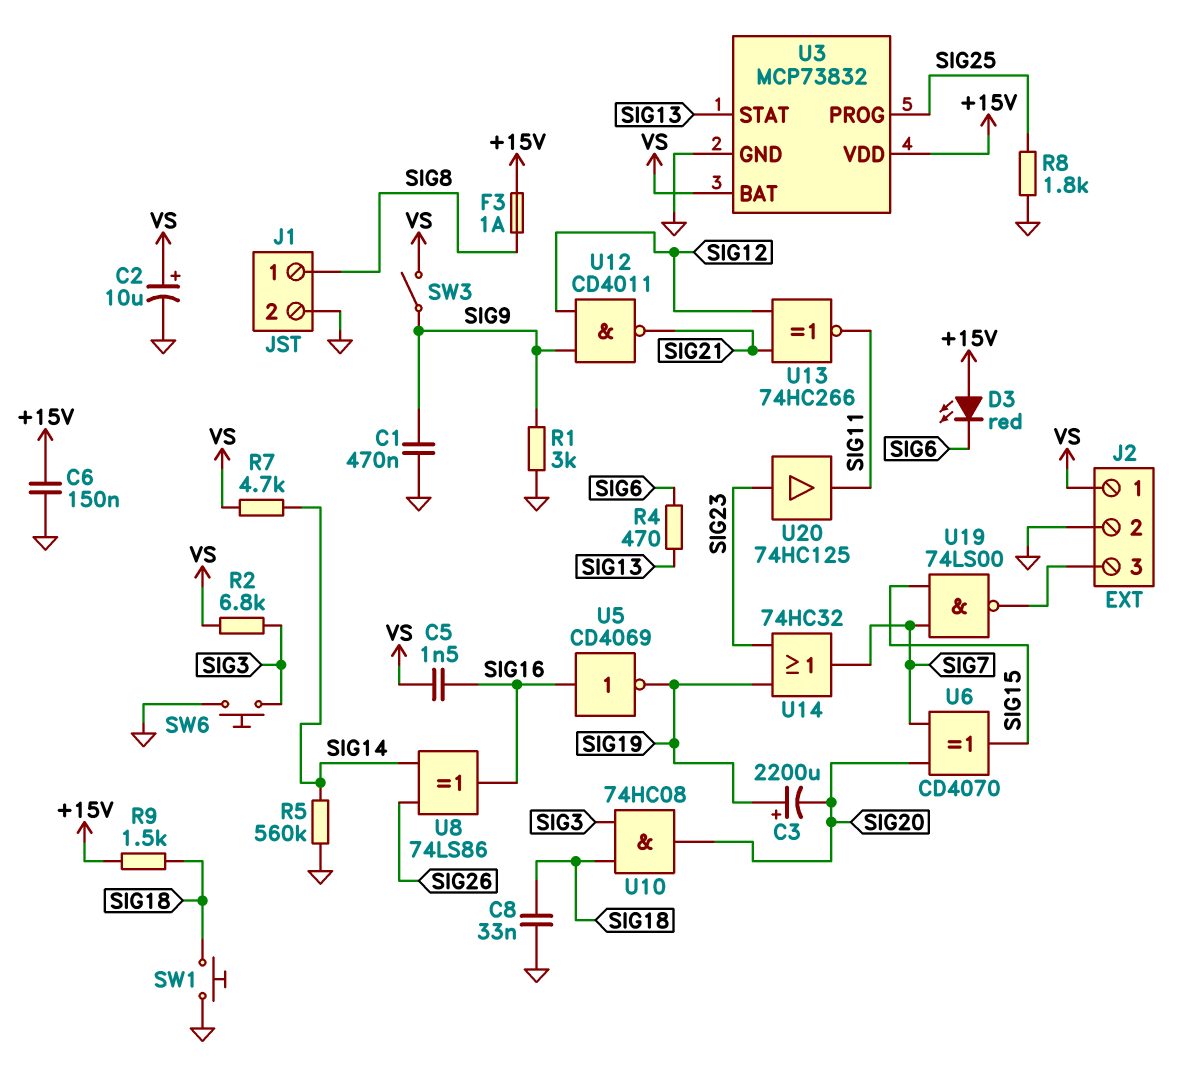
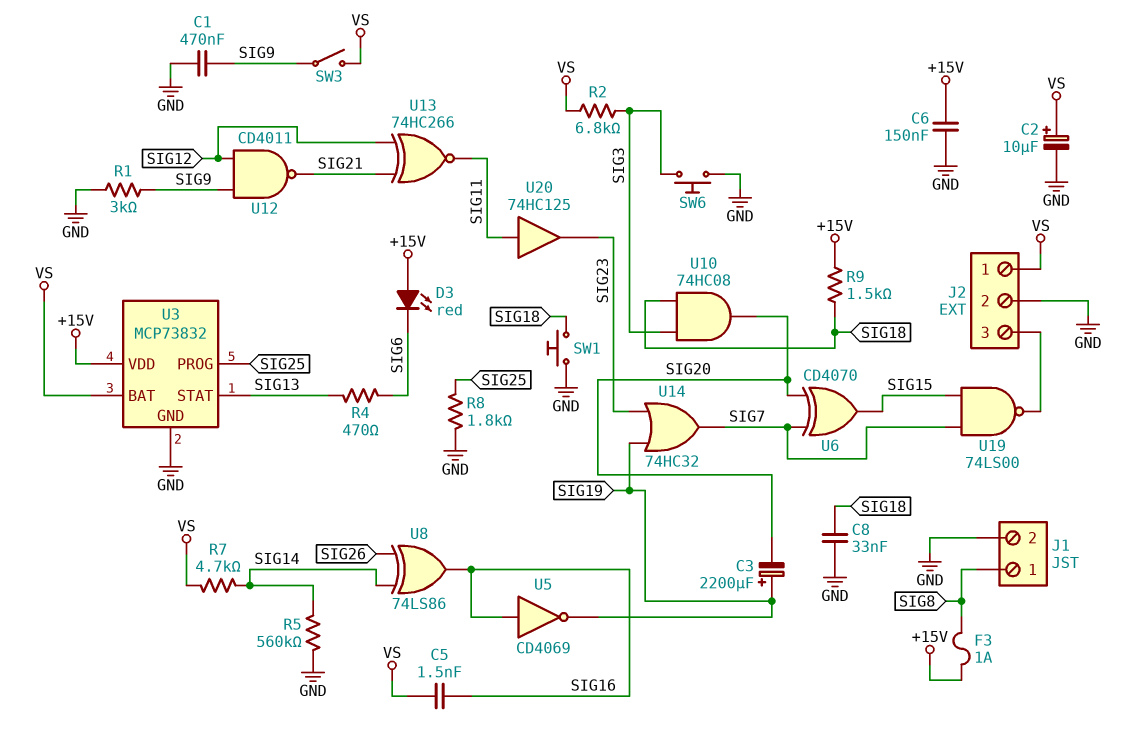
U20: buffer 74HC125 (in SIG23, out SIG11) -> buffer 74HC125 (in SIG11, out SIG23)

